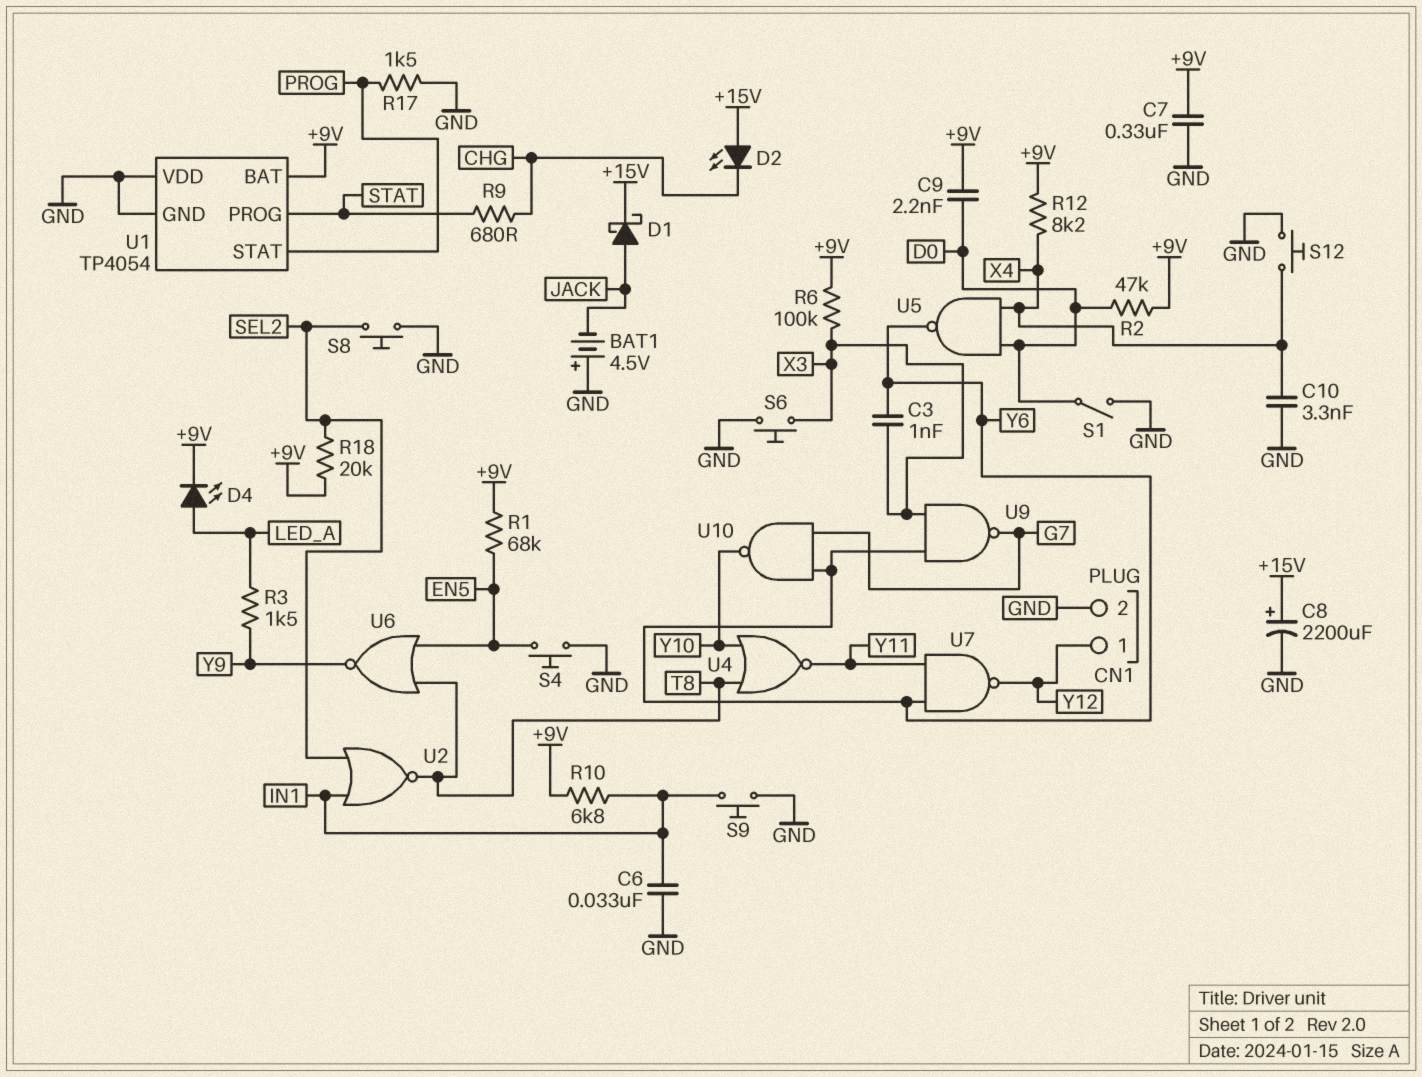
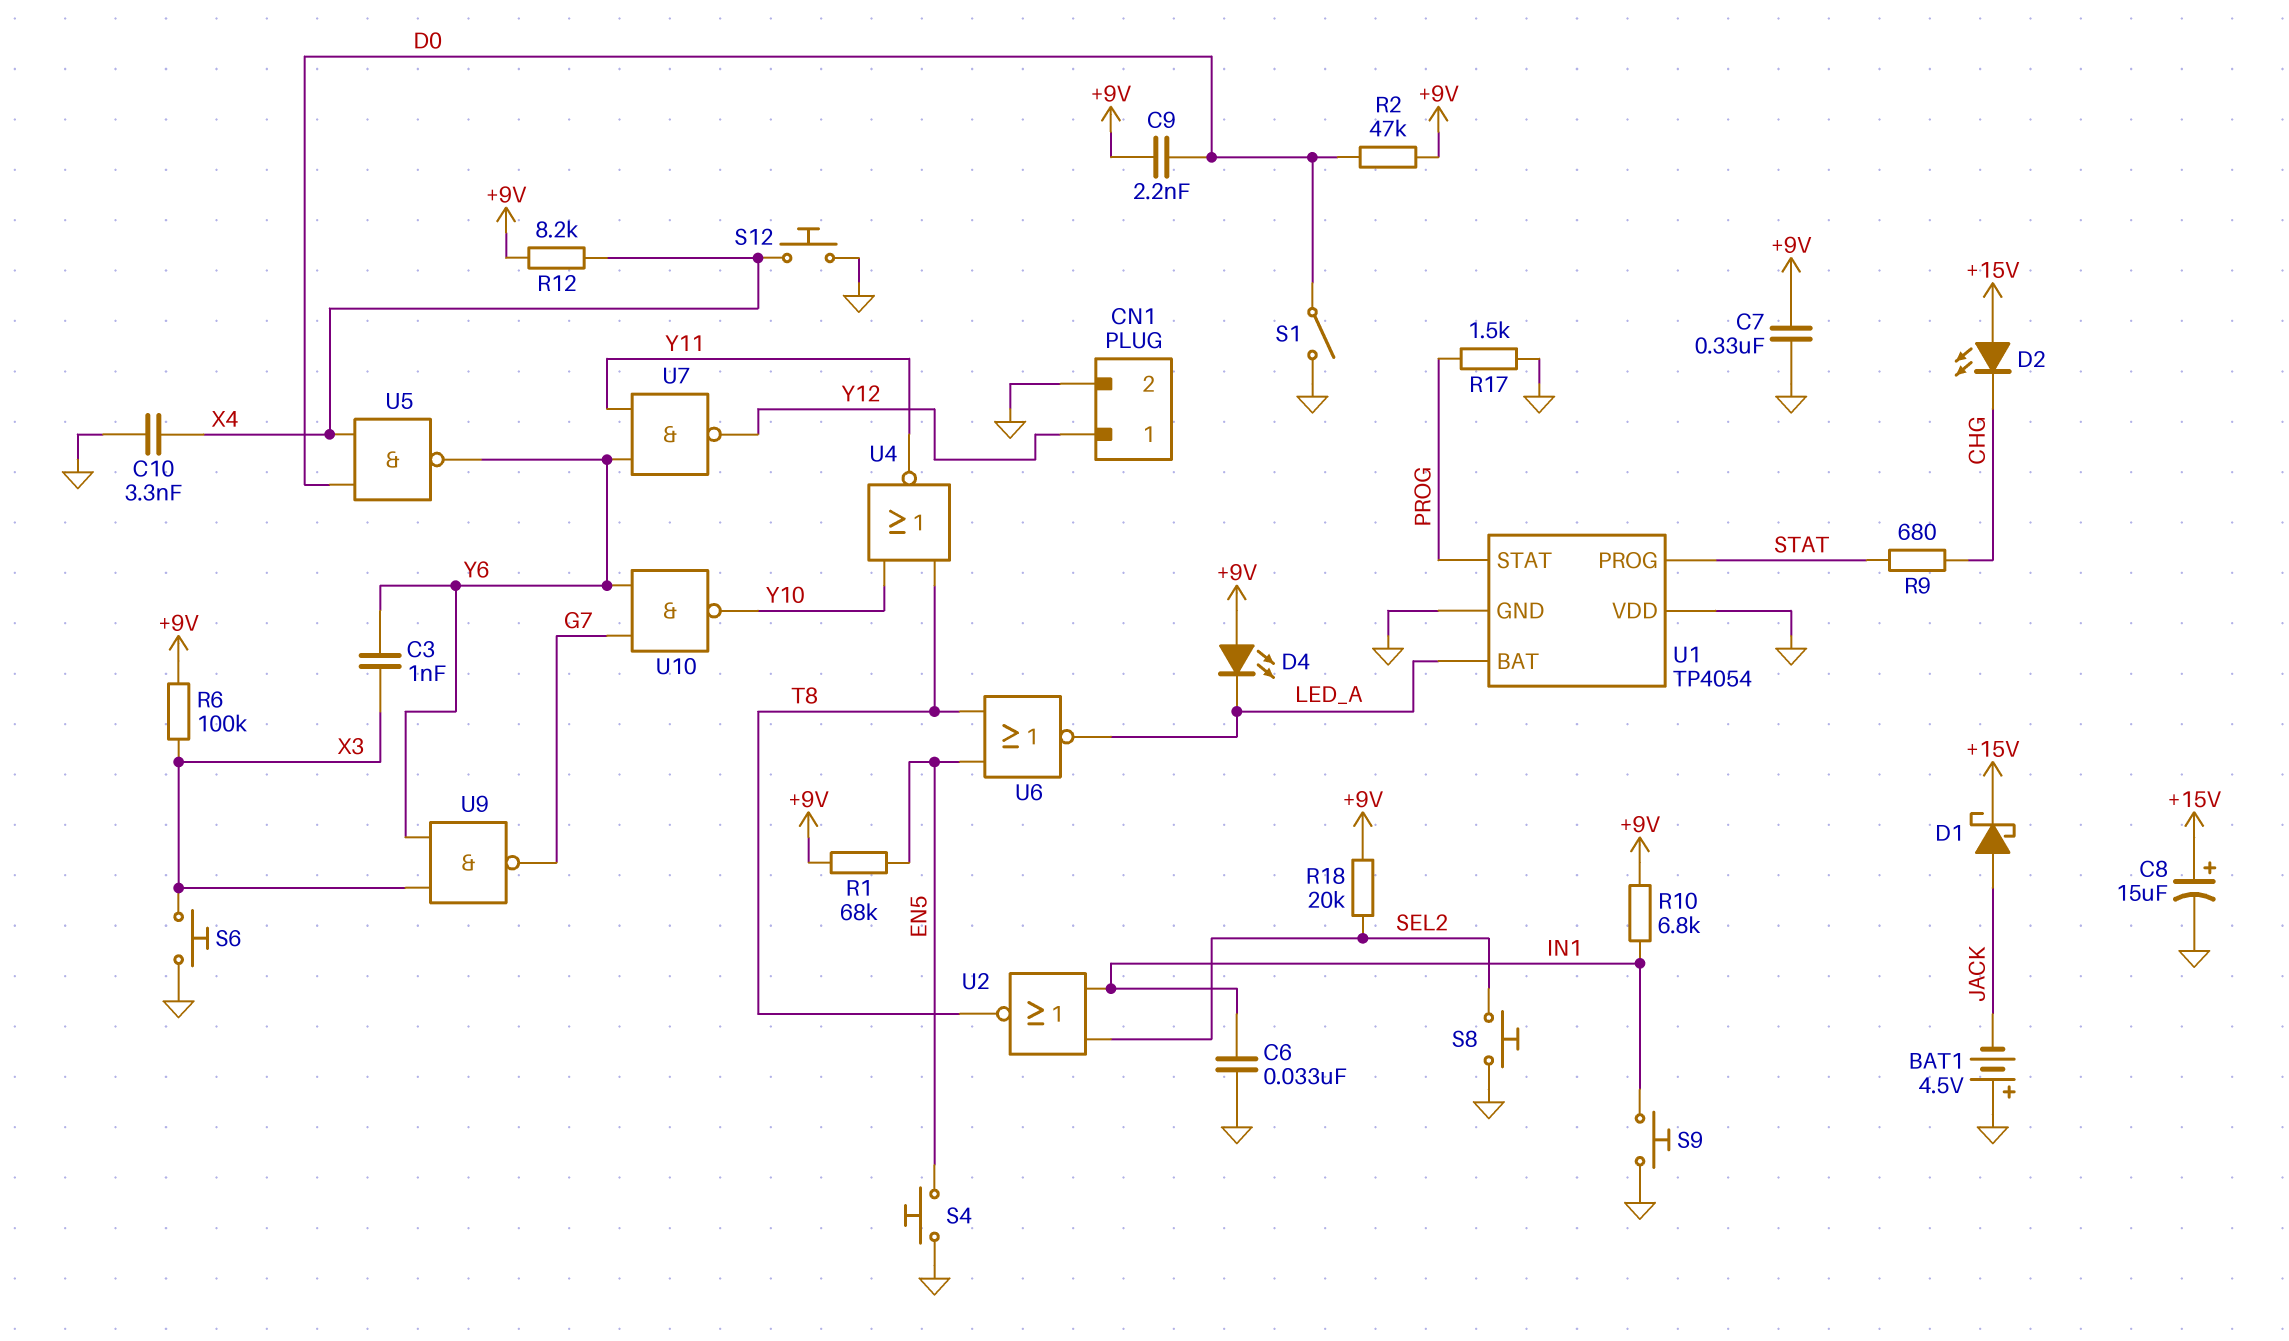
C8: 2200uF (plus +15V, minus GND) -> 15uF (plus +15V, minus GND)
D4: LED (A LED_A, K +9V) -> LED (A +9V, K LED_A)
R3: 1.5k (LED_A, Y9) -> none
U1 pin BAT: +9V -> LED_A
U6: NOR (in EN5, in T8, out Y9) -> NOR (in EN5, in T8, out LED_A)

